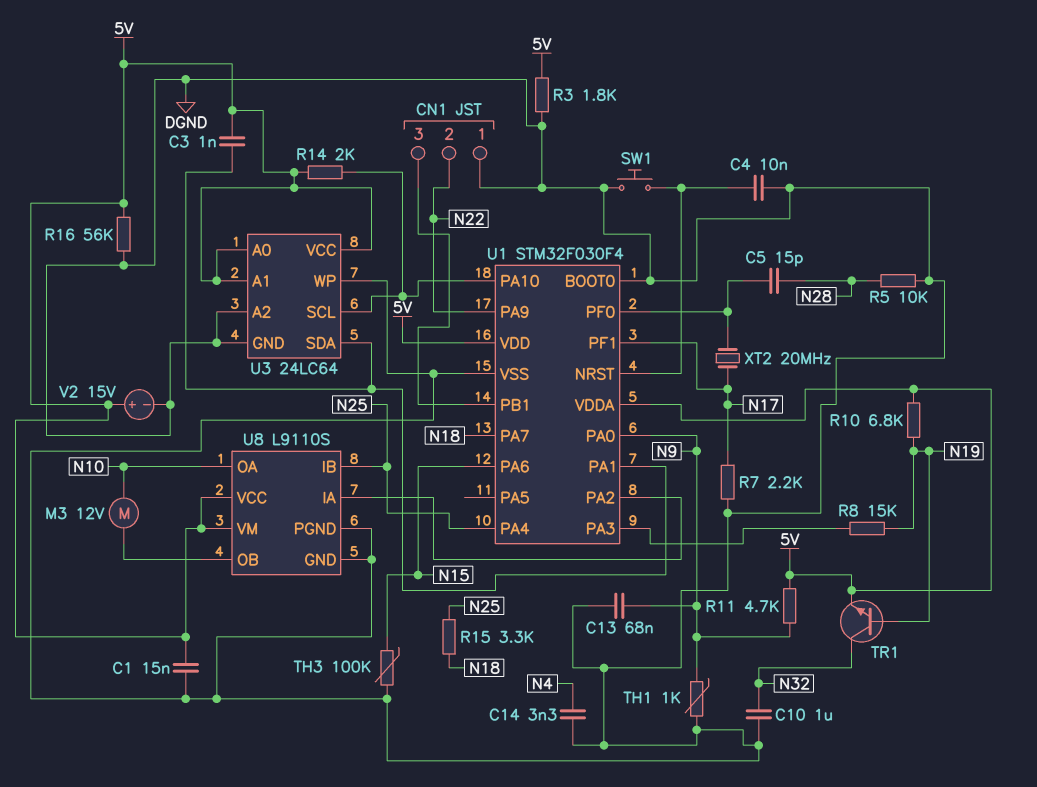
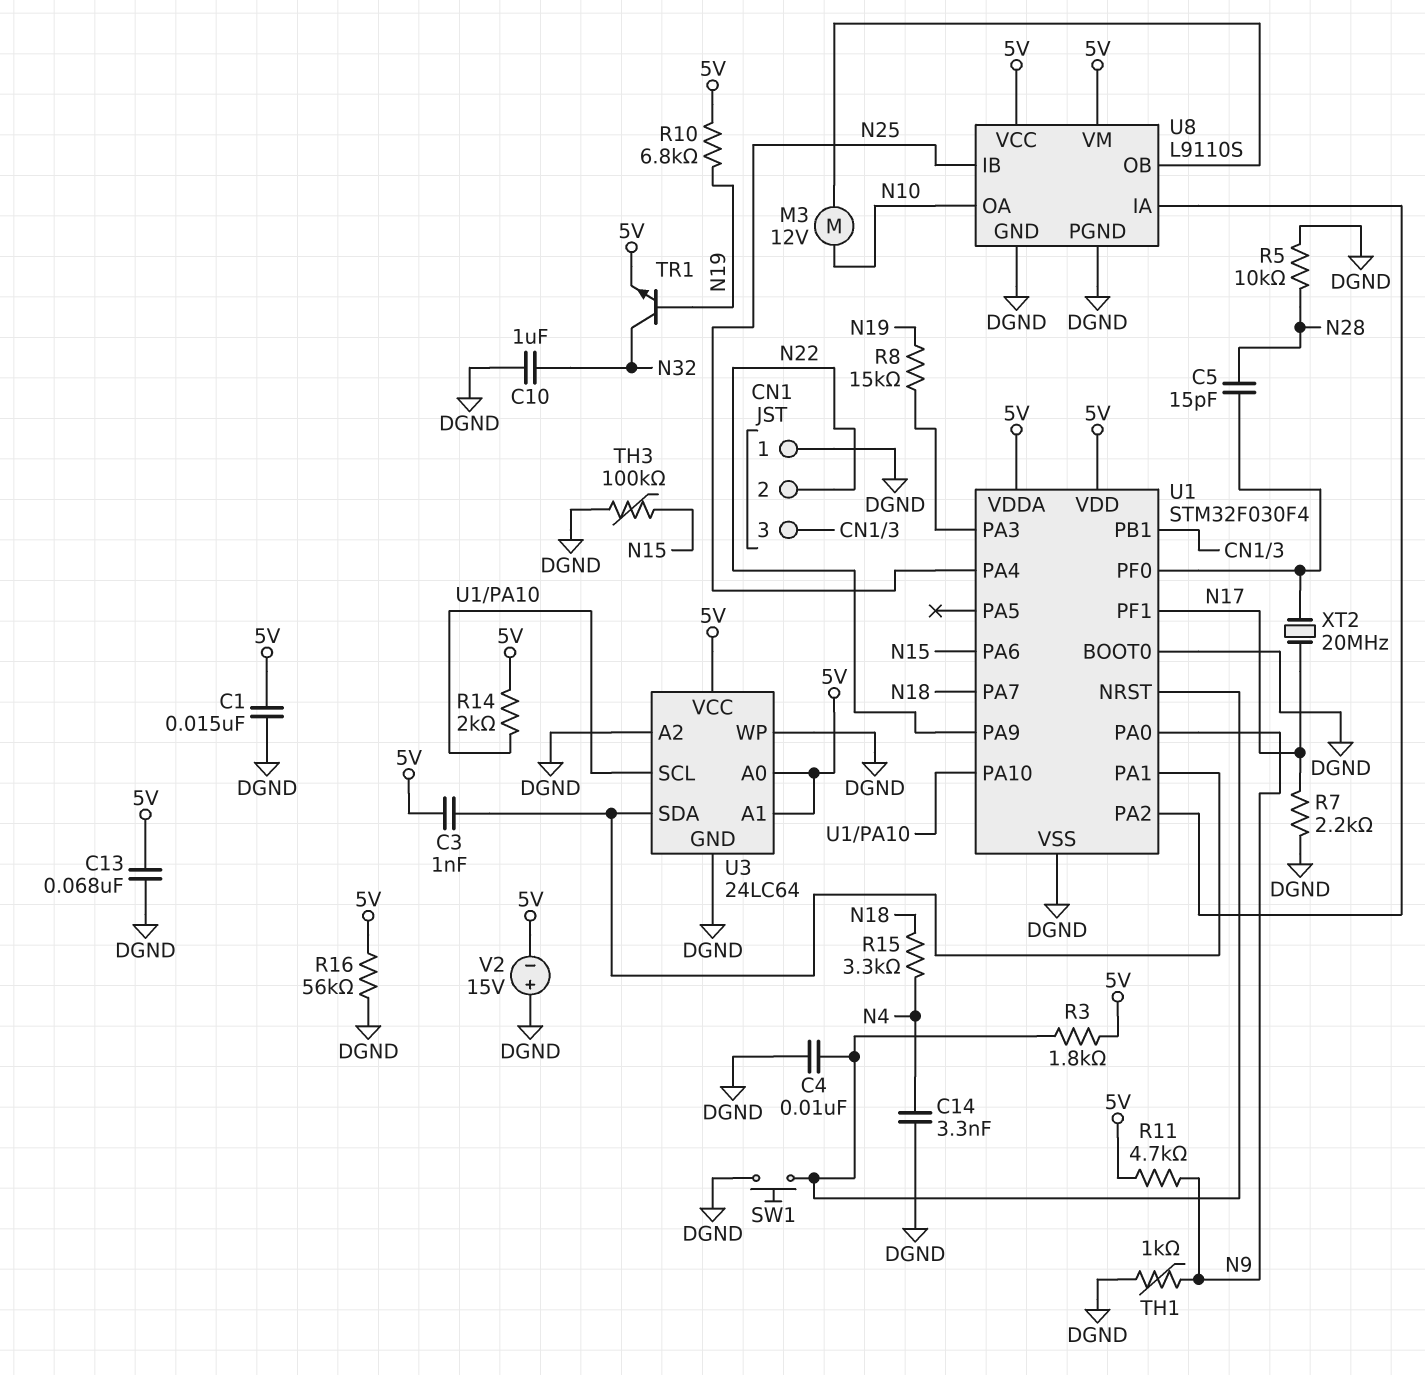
C13: 68nF (DGND, N9) -> 68nF (5V, DGND)
R3: 1.8k (5V, DGND) -> 1.8k (5V, U1/NRST)
R15: 3.3k (N18, N25) -> 3.3k (N4, N18)
V2: 15V (plus 5V, minus DGND) -> 15V (plus DGND, minus 5V)

